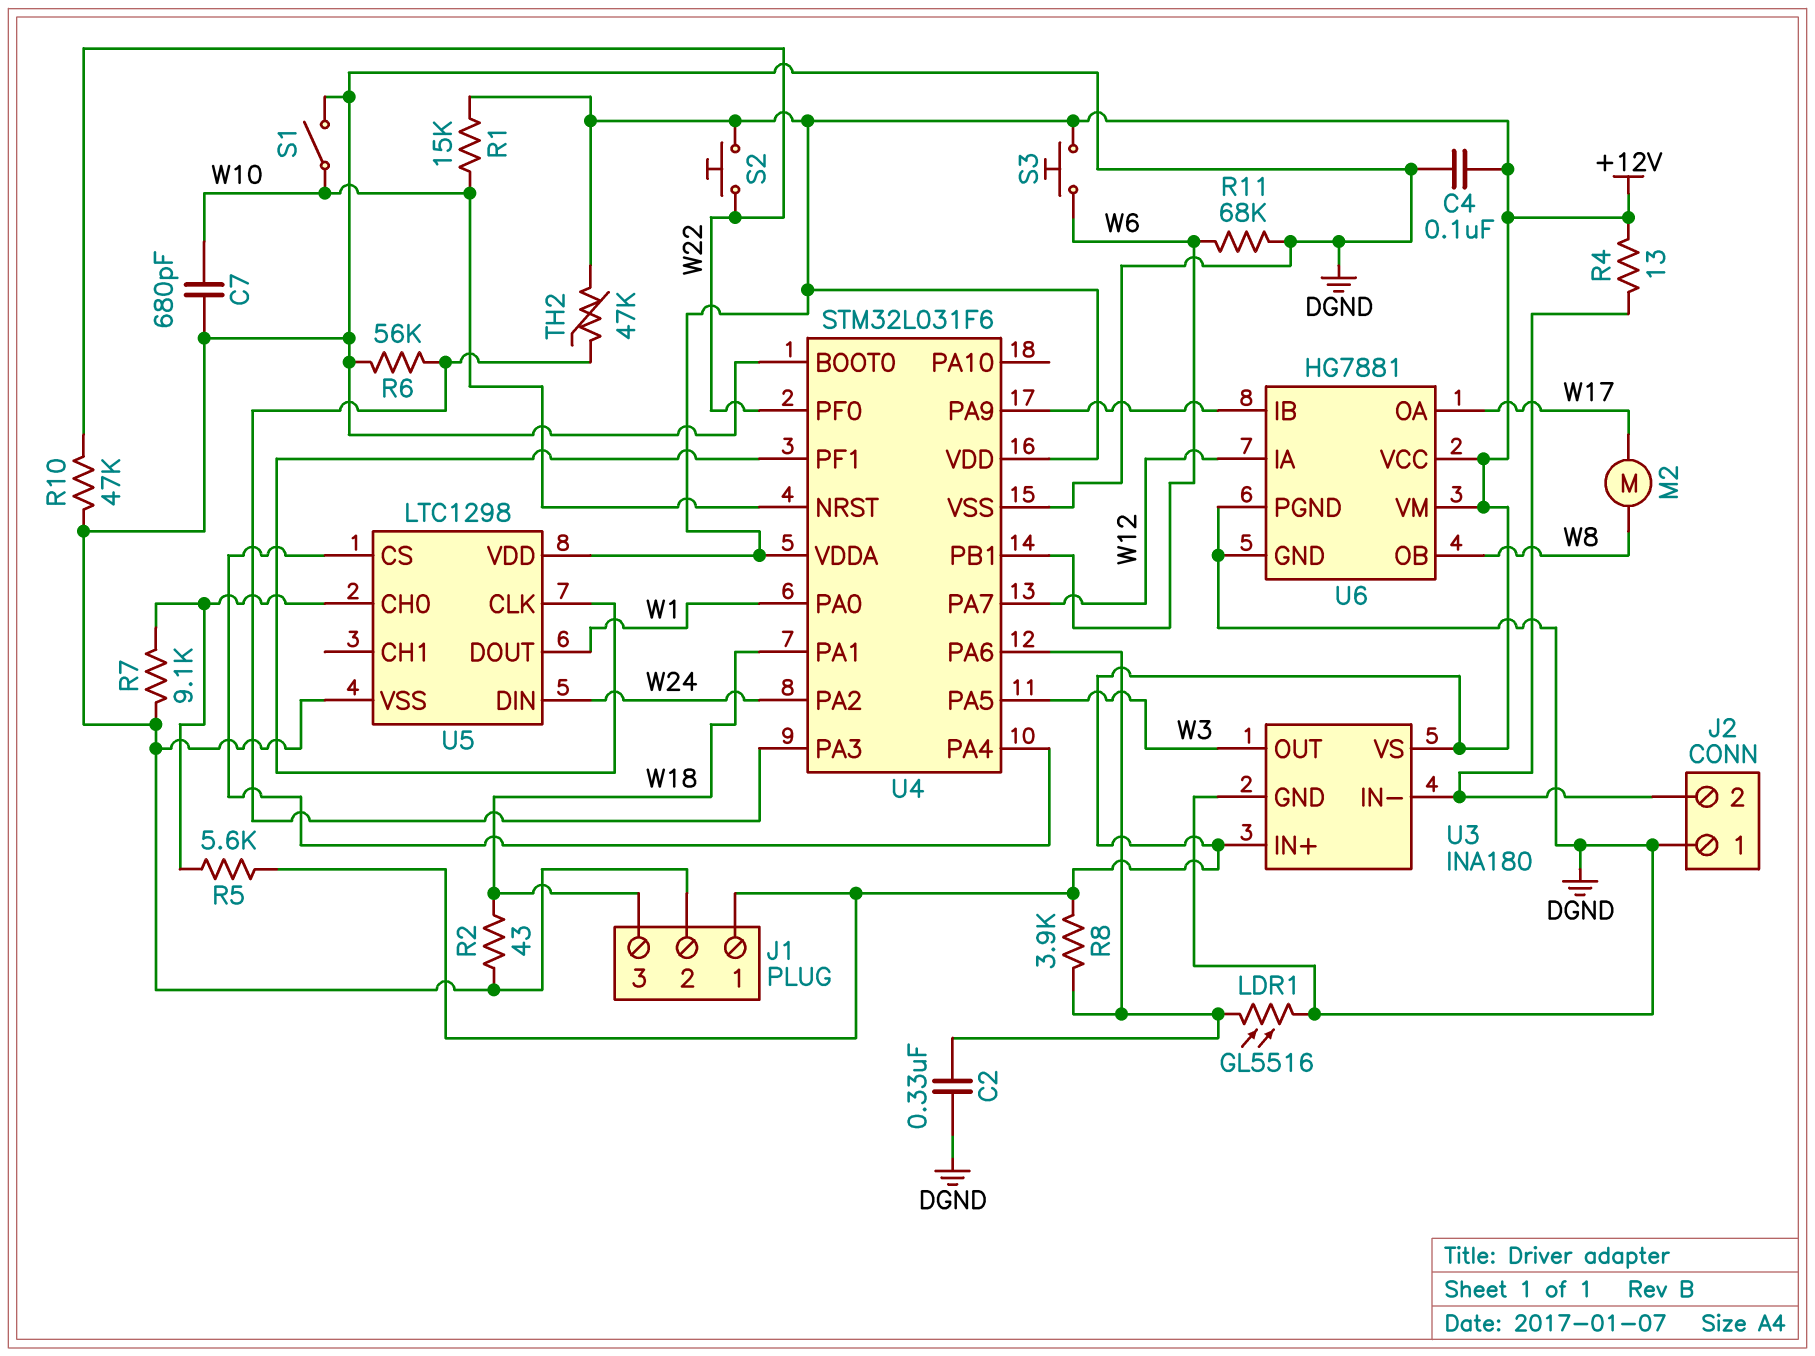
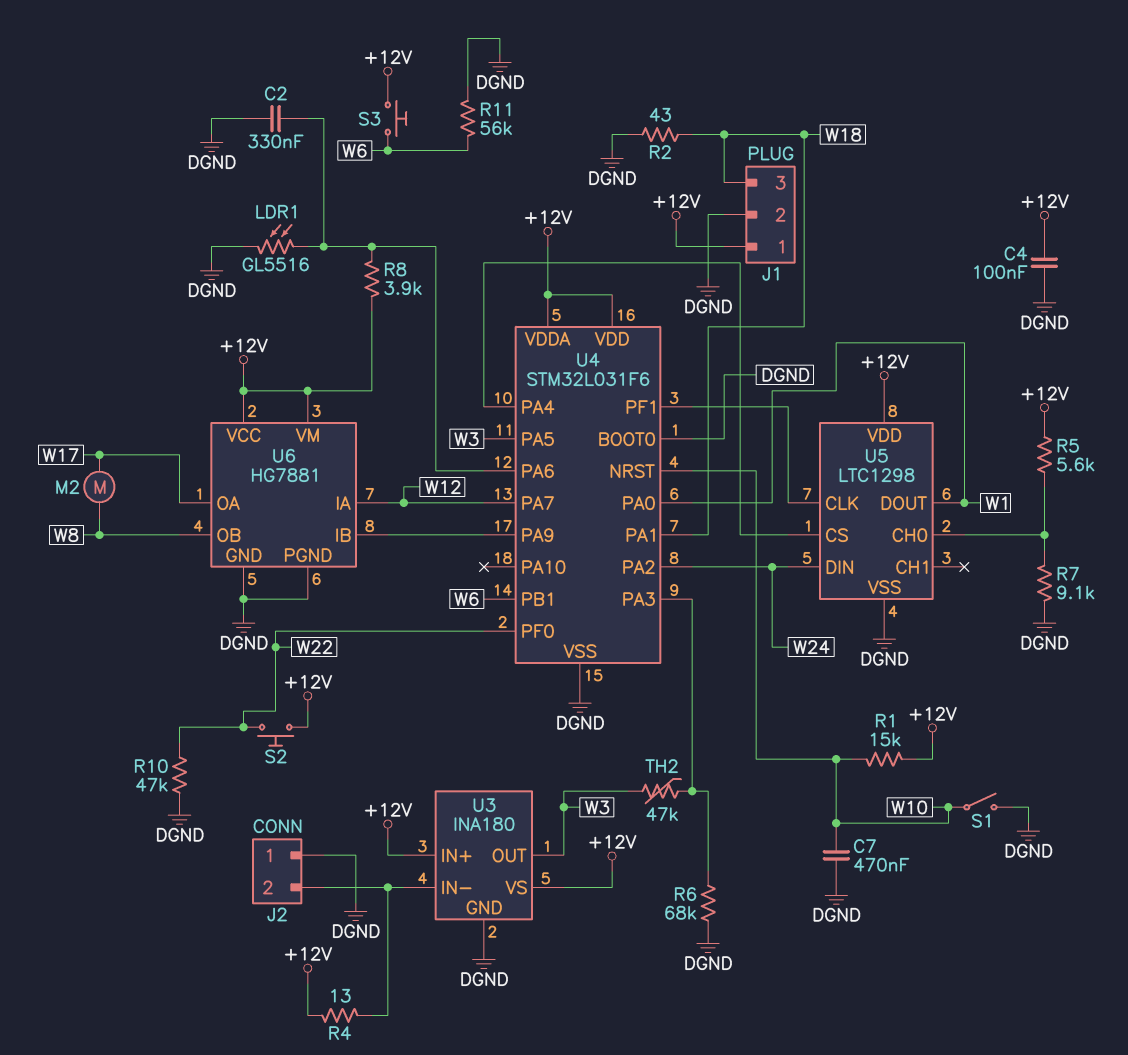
C7: 680pF (DGND, W10) -> 470nF (DGND, W10)
R6: 56k (DGND, U4/PA3) -> 68k (DGND, U4/PA3)
R11: 68k (DGND, W6) -> 56k (DGND, W6)
TH2: 47k (+12V, U4/PA3) -> 47k (U4/PA3, W3)

